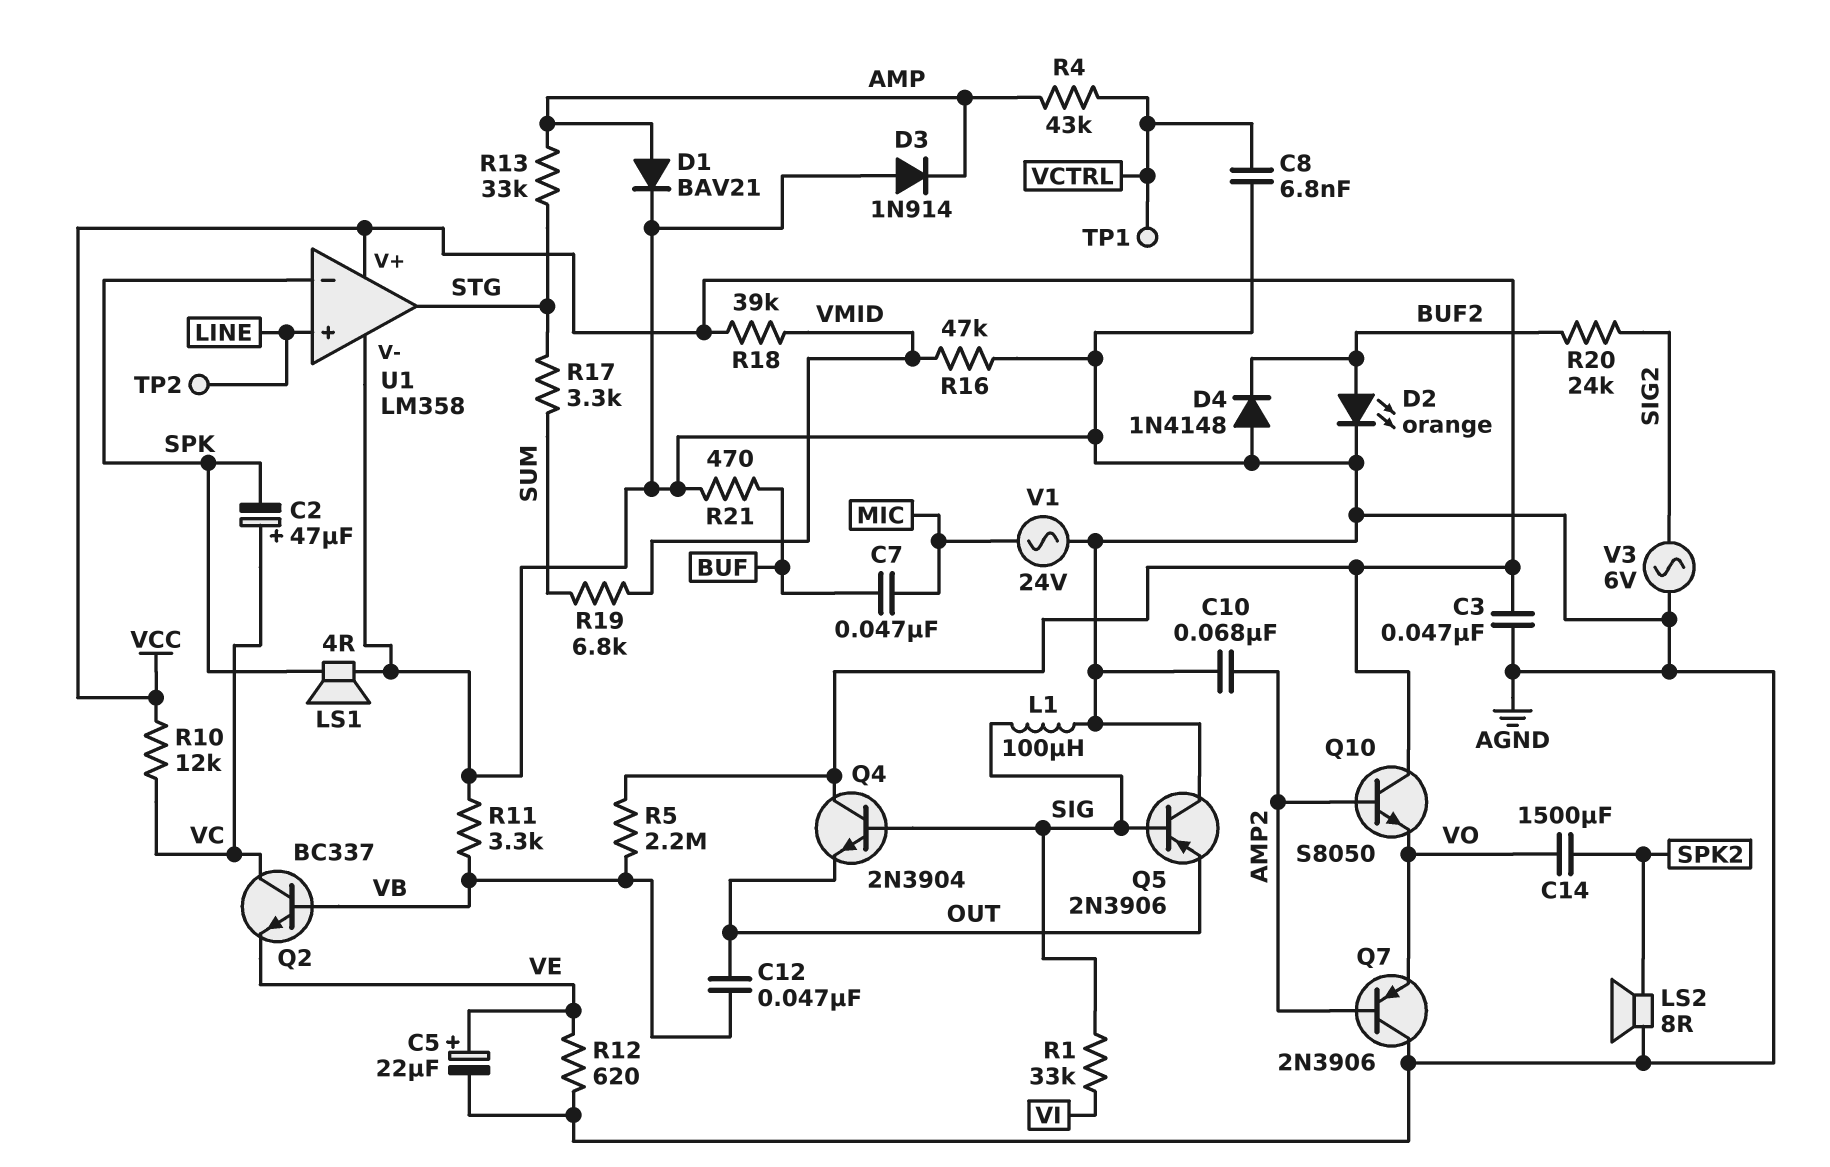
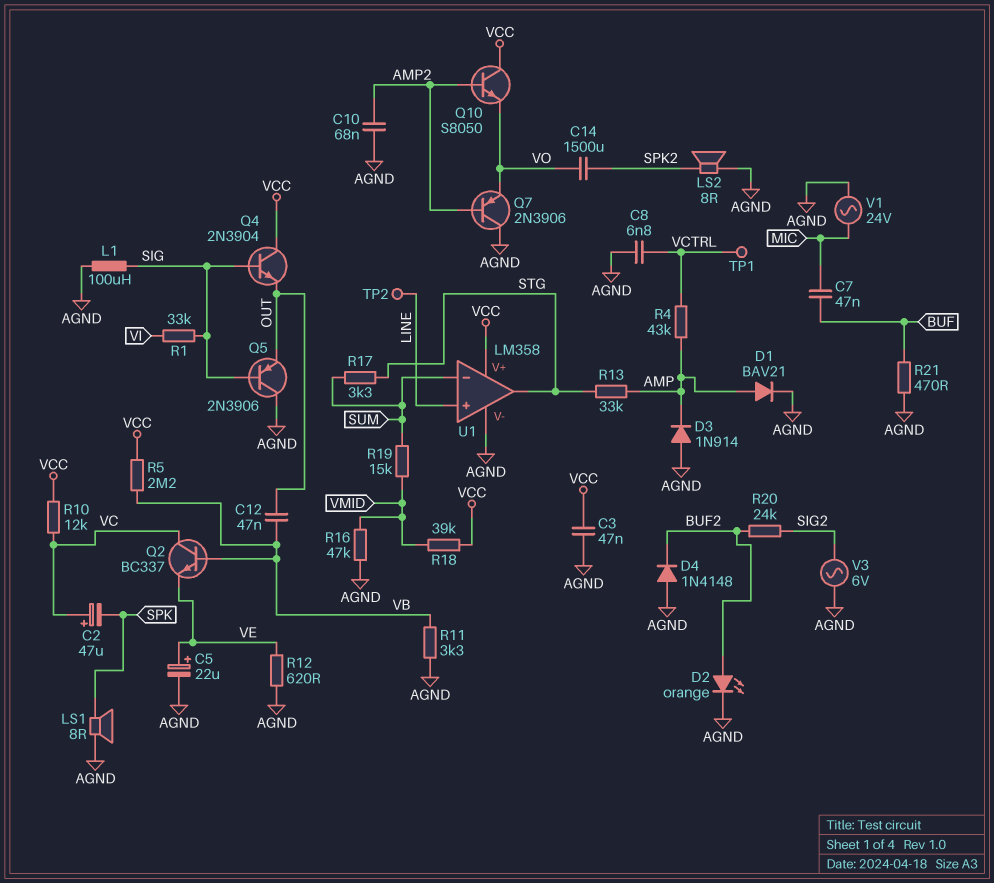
LS1: speaker 4R (AGND, SPK) -> speaker 8R (AGND, SPK)
R19: 6.8k (SUM, VMID) -> 15k (SUM, VMID)
U1 pin in-: SPK -> SUM

